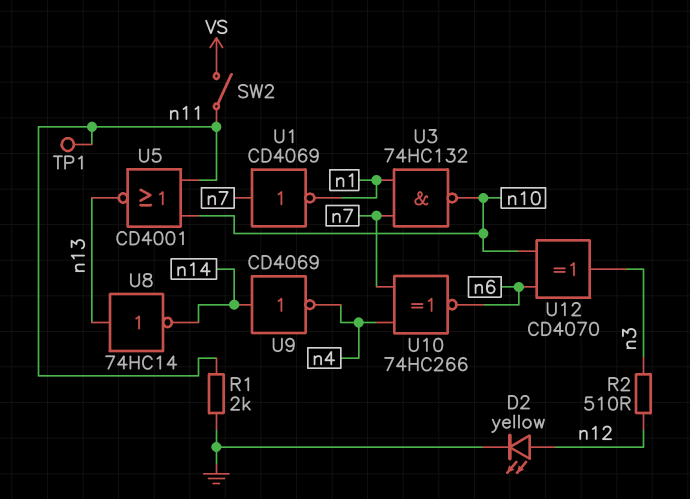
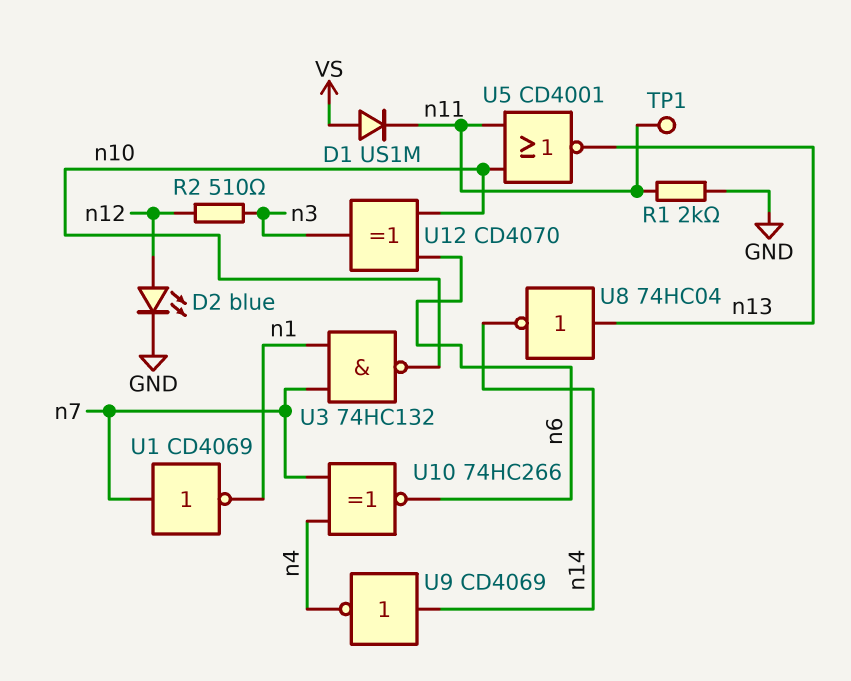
D1: none -> diode US1M (A VS, K n11)
D2: LED yellow (A n12, K GND) -> LED blue (A n12, K GND)
SW2: switch (VS, n11) -> none
U8: NOT 74HC14 (in n13, out n14) -> NOT 74HC04 (in n13, out n14)

